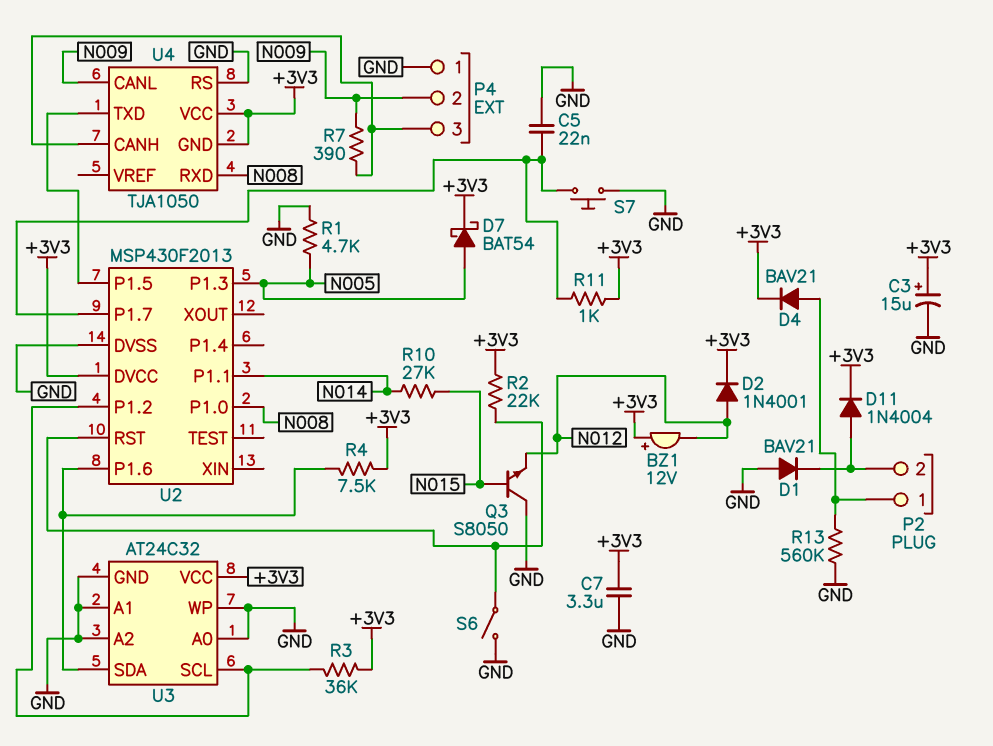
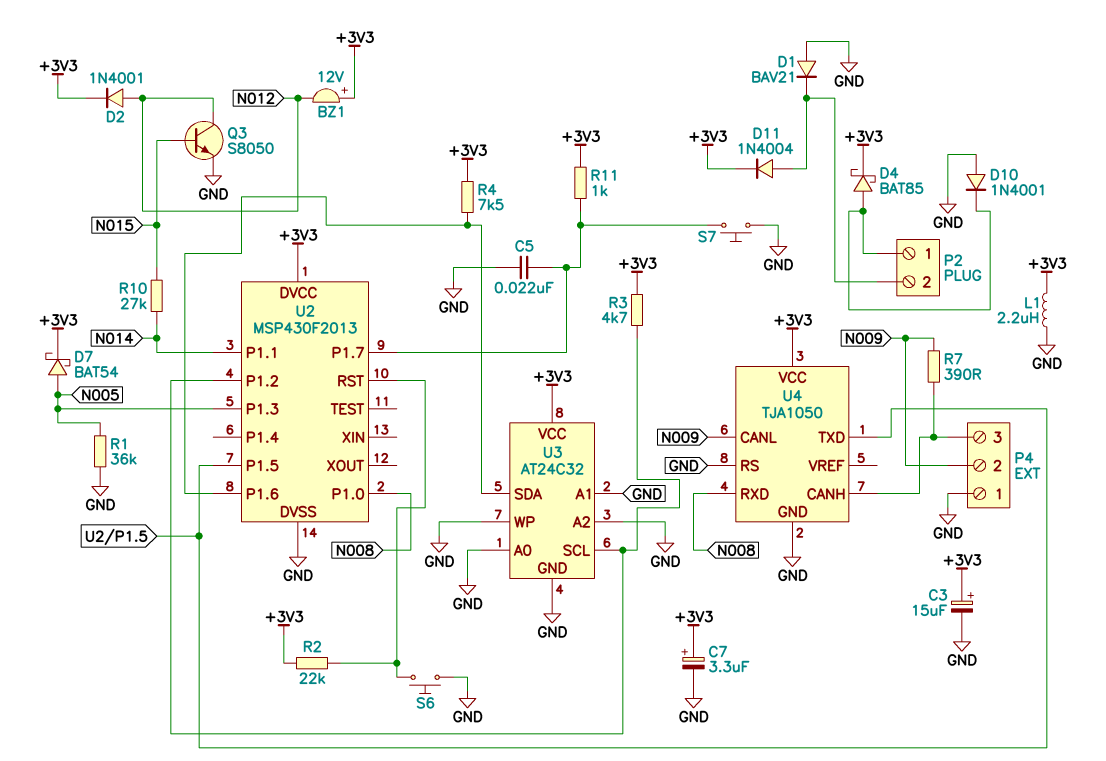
C7: 3.3uF (+3V3, GND) -> 3.3uF (plus +3V3, minus GND)
D4: diode BAV21 (A P2/1, K +3V3) -> schottky BAT85 (A P2/1, K +3V3)
D10: none -> diode 1N4001 (A GND, K P2/1)
L1: none -> 2.2uH (+3V3, GND)
Q3: NPN S8050 (B N015, C GND, E N012) -> NPN S8050 (B N015, C N012, E GND)
R1: 4.7k (GND, N005) -> 36k (GND, N005)
R3: 36k (+3V3, U2/P1.2) -> 4.7k (+3V3, U2/P1.2)
R13: 560k (GND, P2/1) -> none
S6: switch (GND, U2/RST) -> button (GND, U2/RST)
U4 pin GND: +3V3 -> GND

